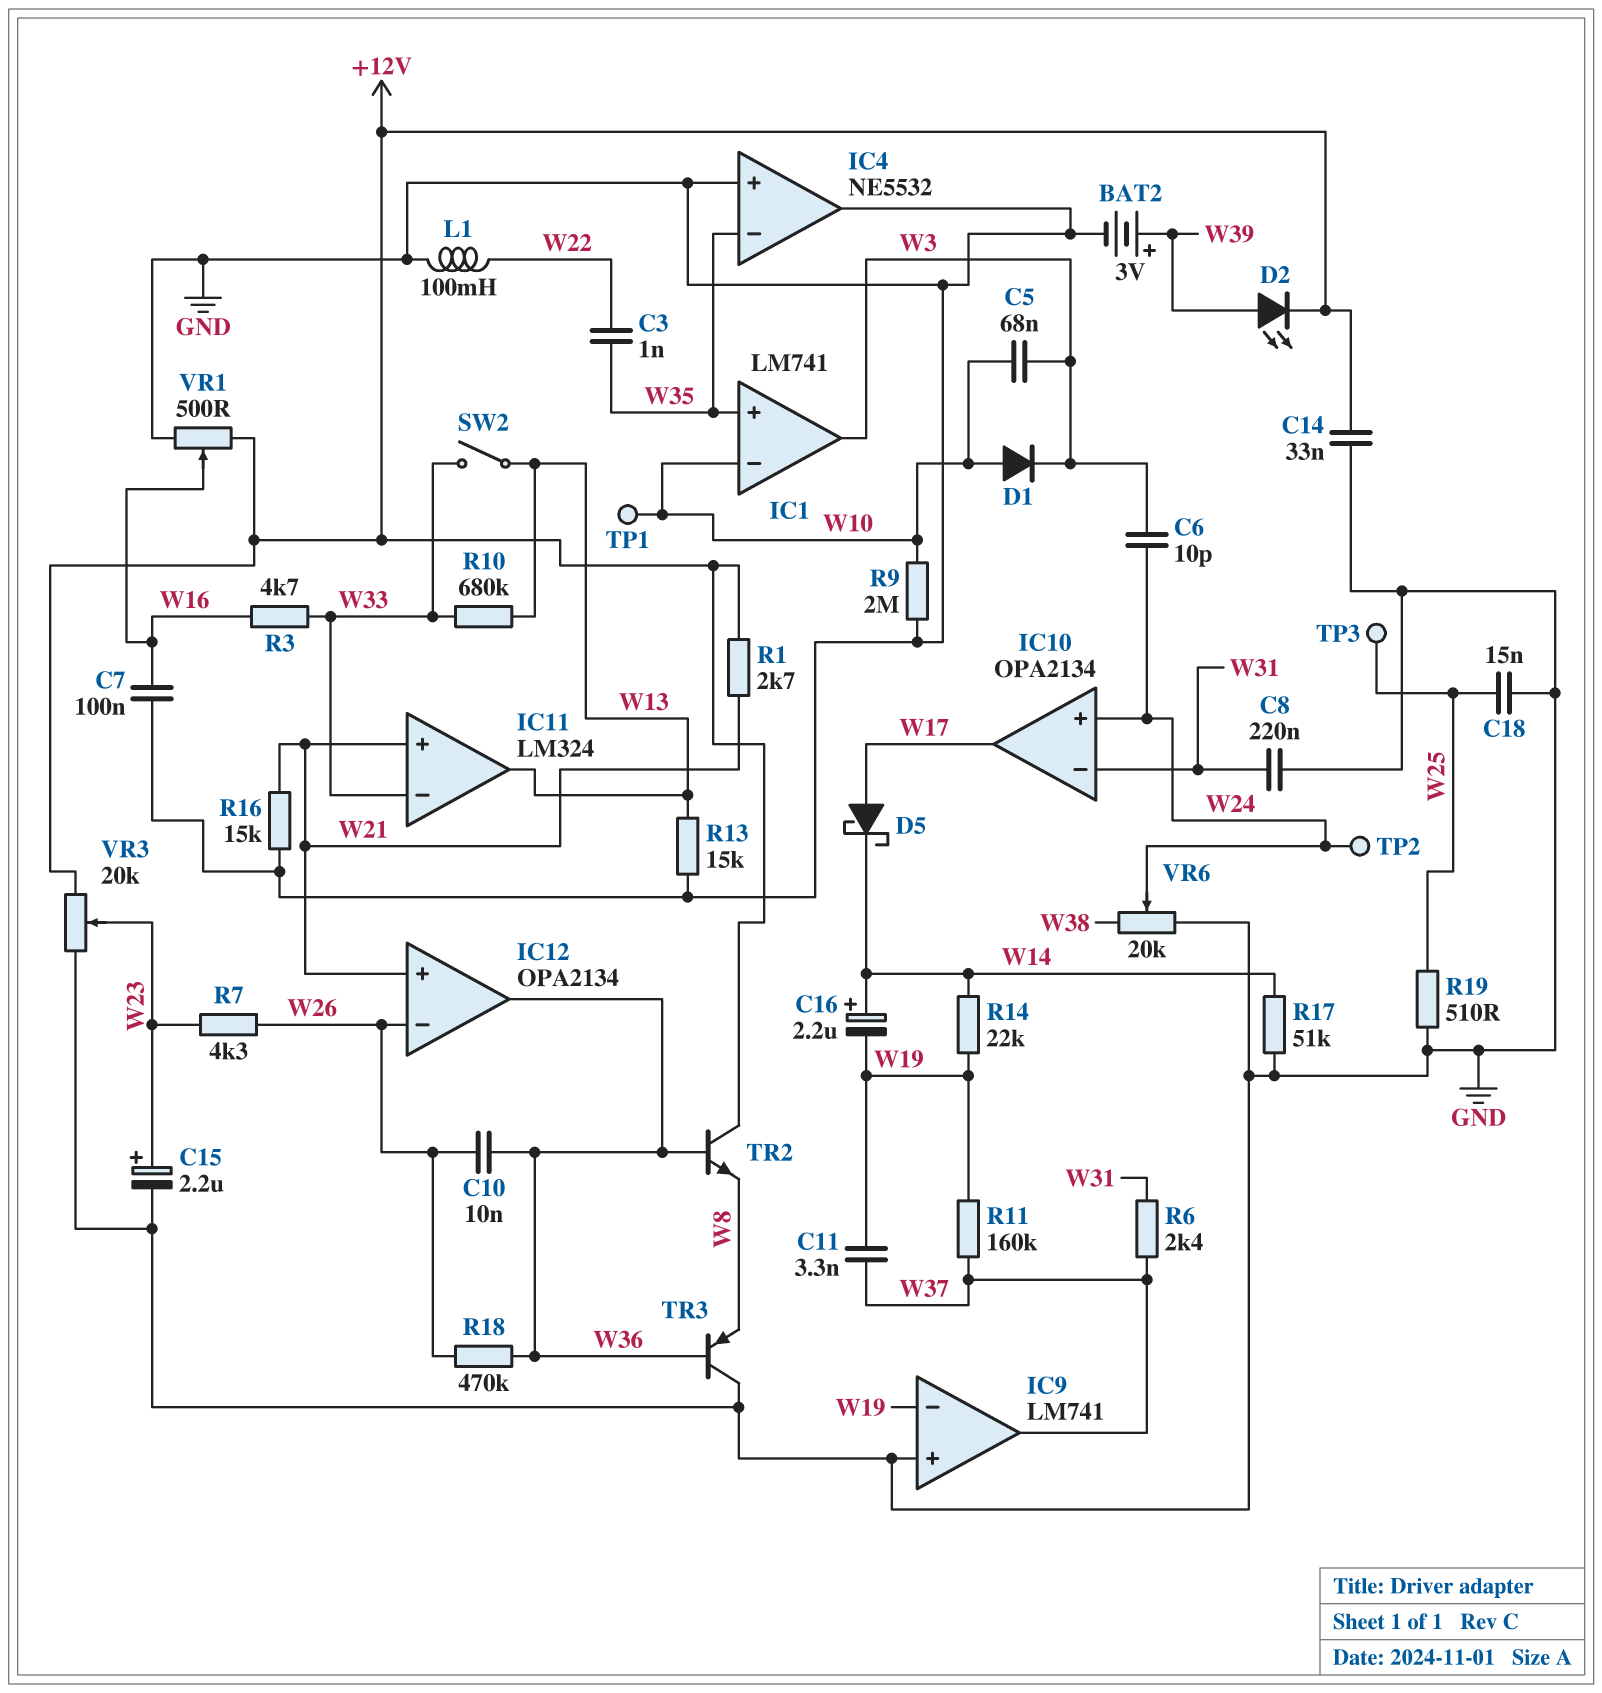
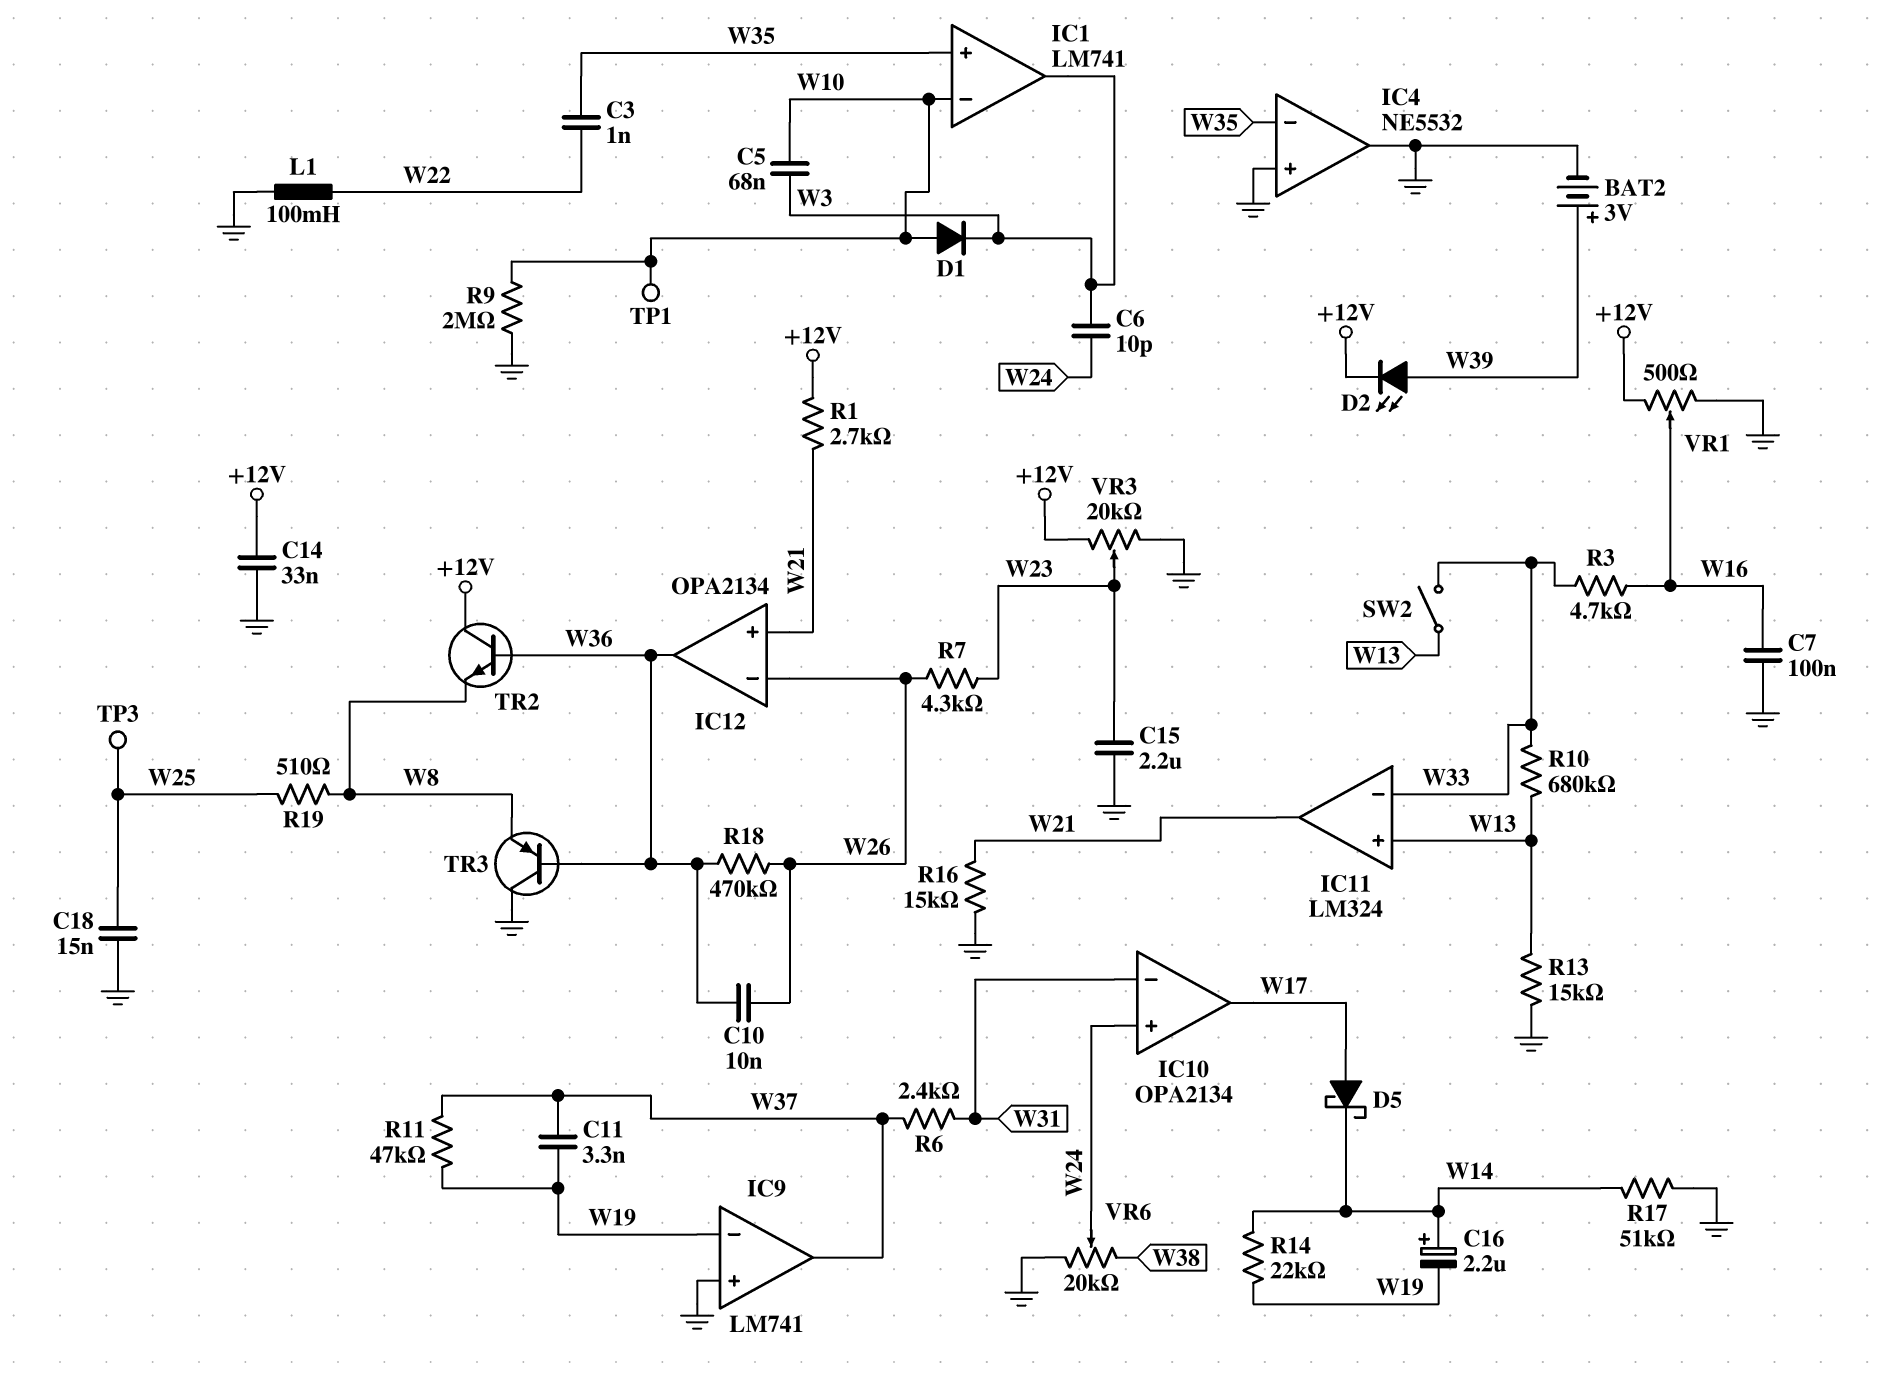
C8: 220nF (GND, W31) -> none
C15: 2.2uF (plus W23, minus GND) -> 2.2uF (GND, W23)
IC11 pin in+: W21 -> W13
IC11 pin out: W13 -> W21
R11: 160k (W19, W37) -> 47k (W19, W37)
R19: 510 (GND, W25) -> 510 (W8, W25)
TP2: test point (W24) -> none

